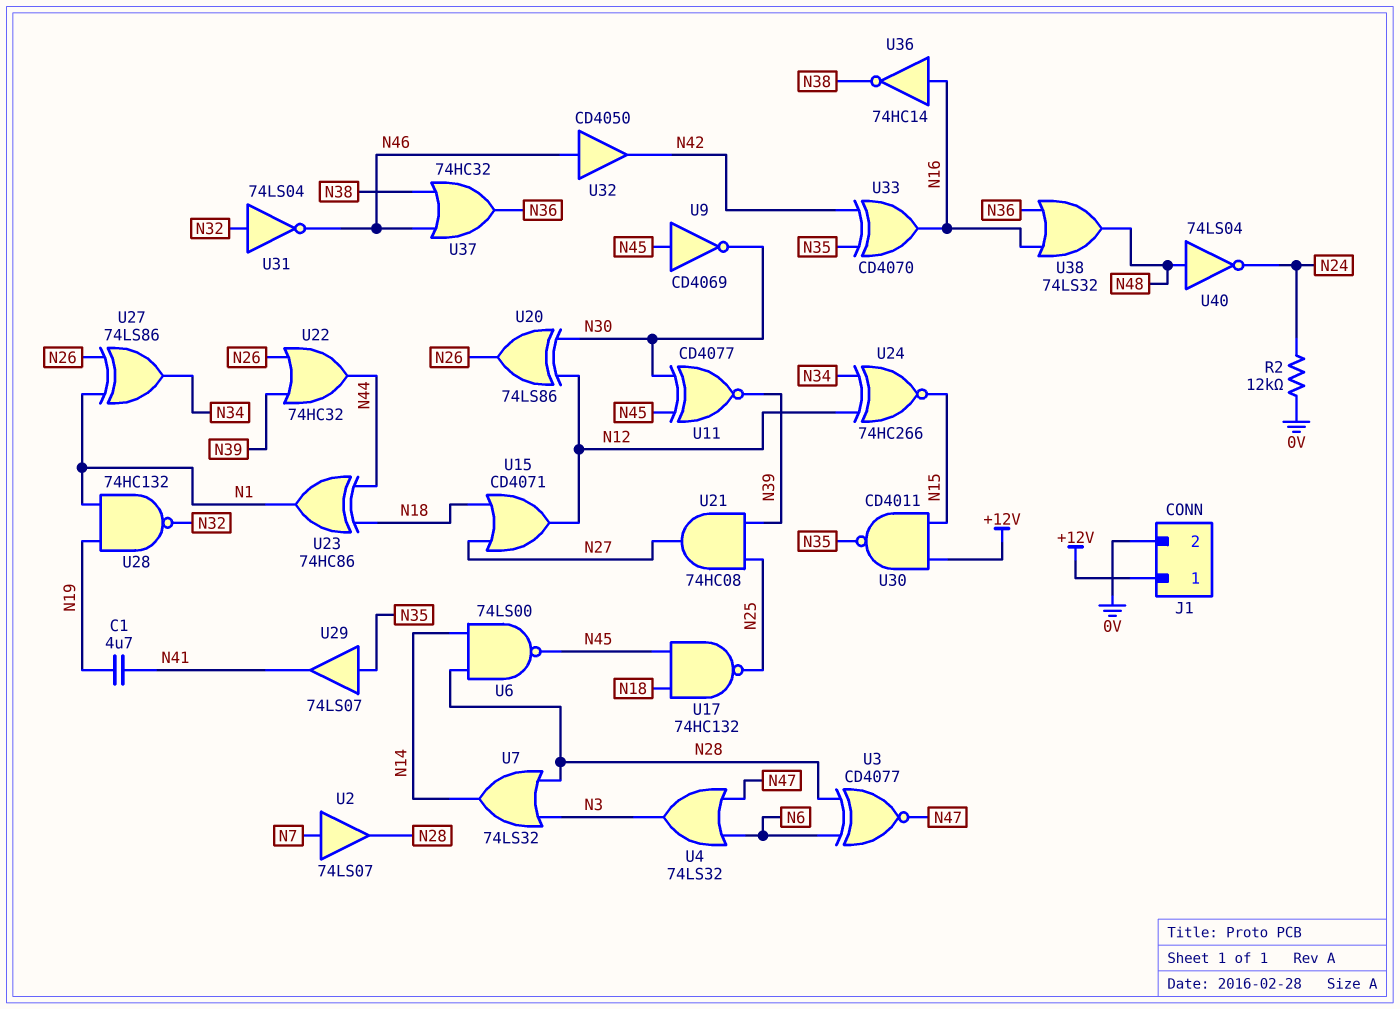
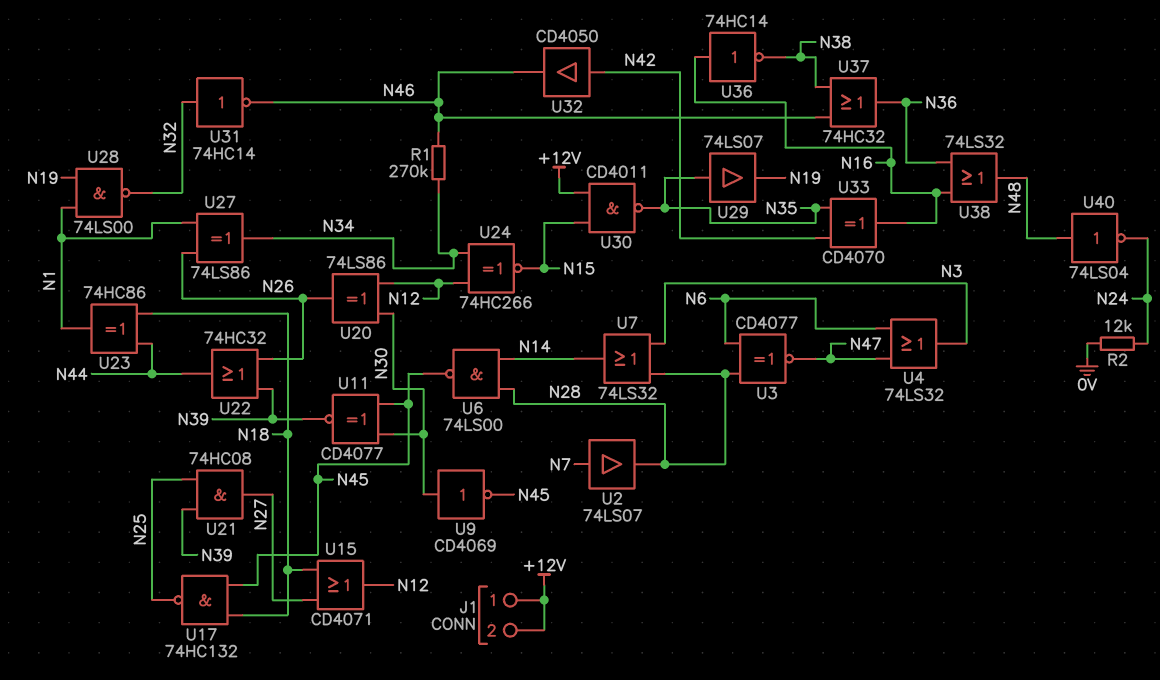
C1: 4.7uF (N19, N41) -> none
J1 pin 2: 0V -> +12V
R1: none -> 270k (N34, N46)
U9: NOT CD4069 (in N45, out N30) -> NOT CD4069 (in N30, out N45)
U28: NAND 74HC132 (in N1, in N19, out N32) -> NAND 74LS00 (in N1, in N19, out N32)
U29: buffer 74LS07 (in N35, out N41) -> buffer 74LS07 (in N35, out N19)
U31: NOT 74LS04 (in N32, out N46) -> NOT 74HC14 (in N32, out N46)
U32: buffer CD4050 (in N46, out N42) -> buffer CD4050 (in N42, out N46)

